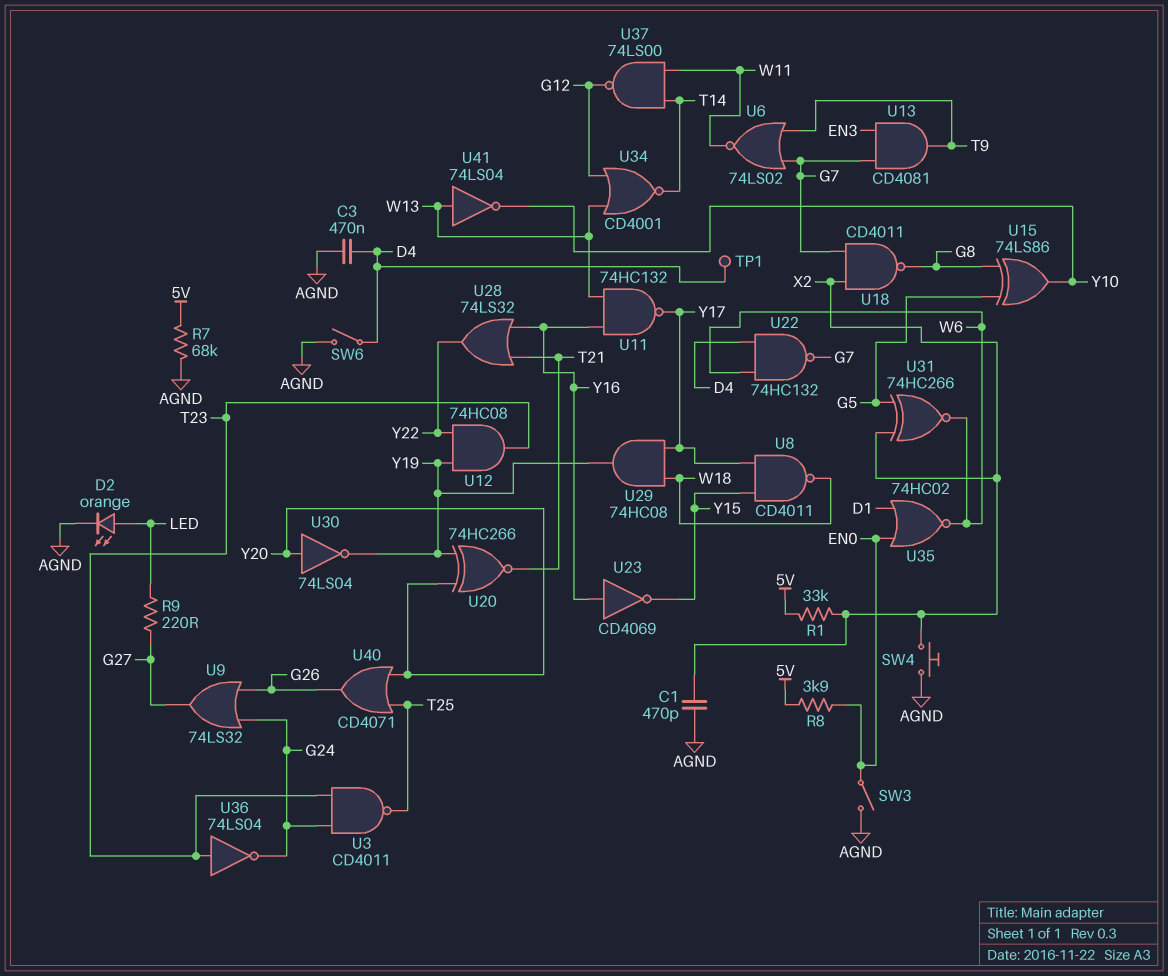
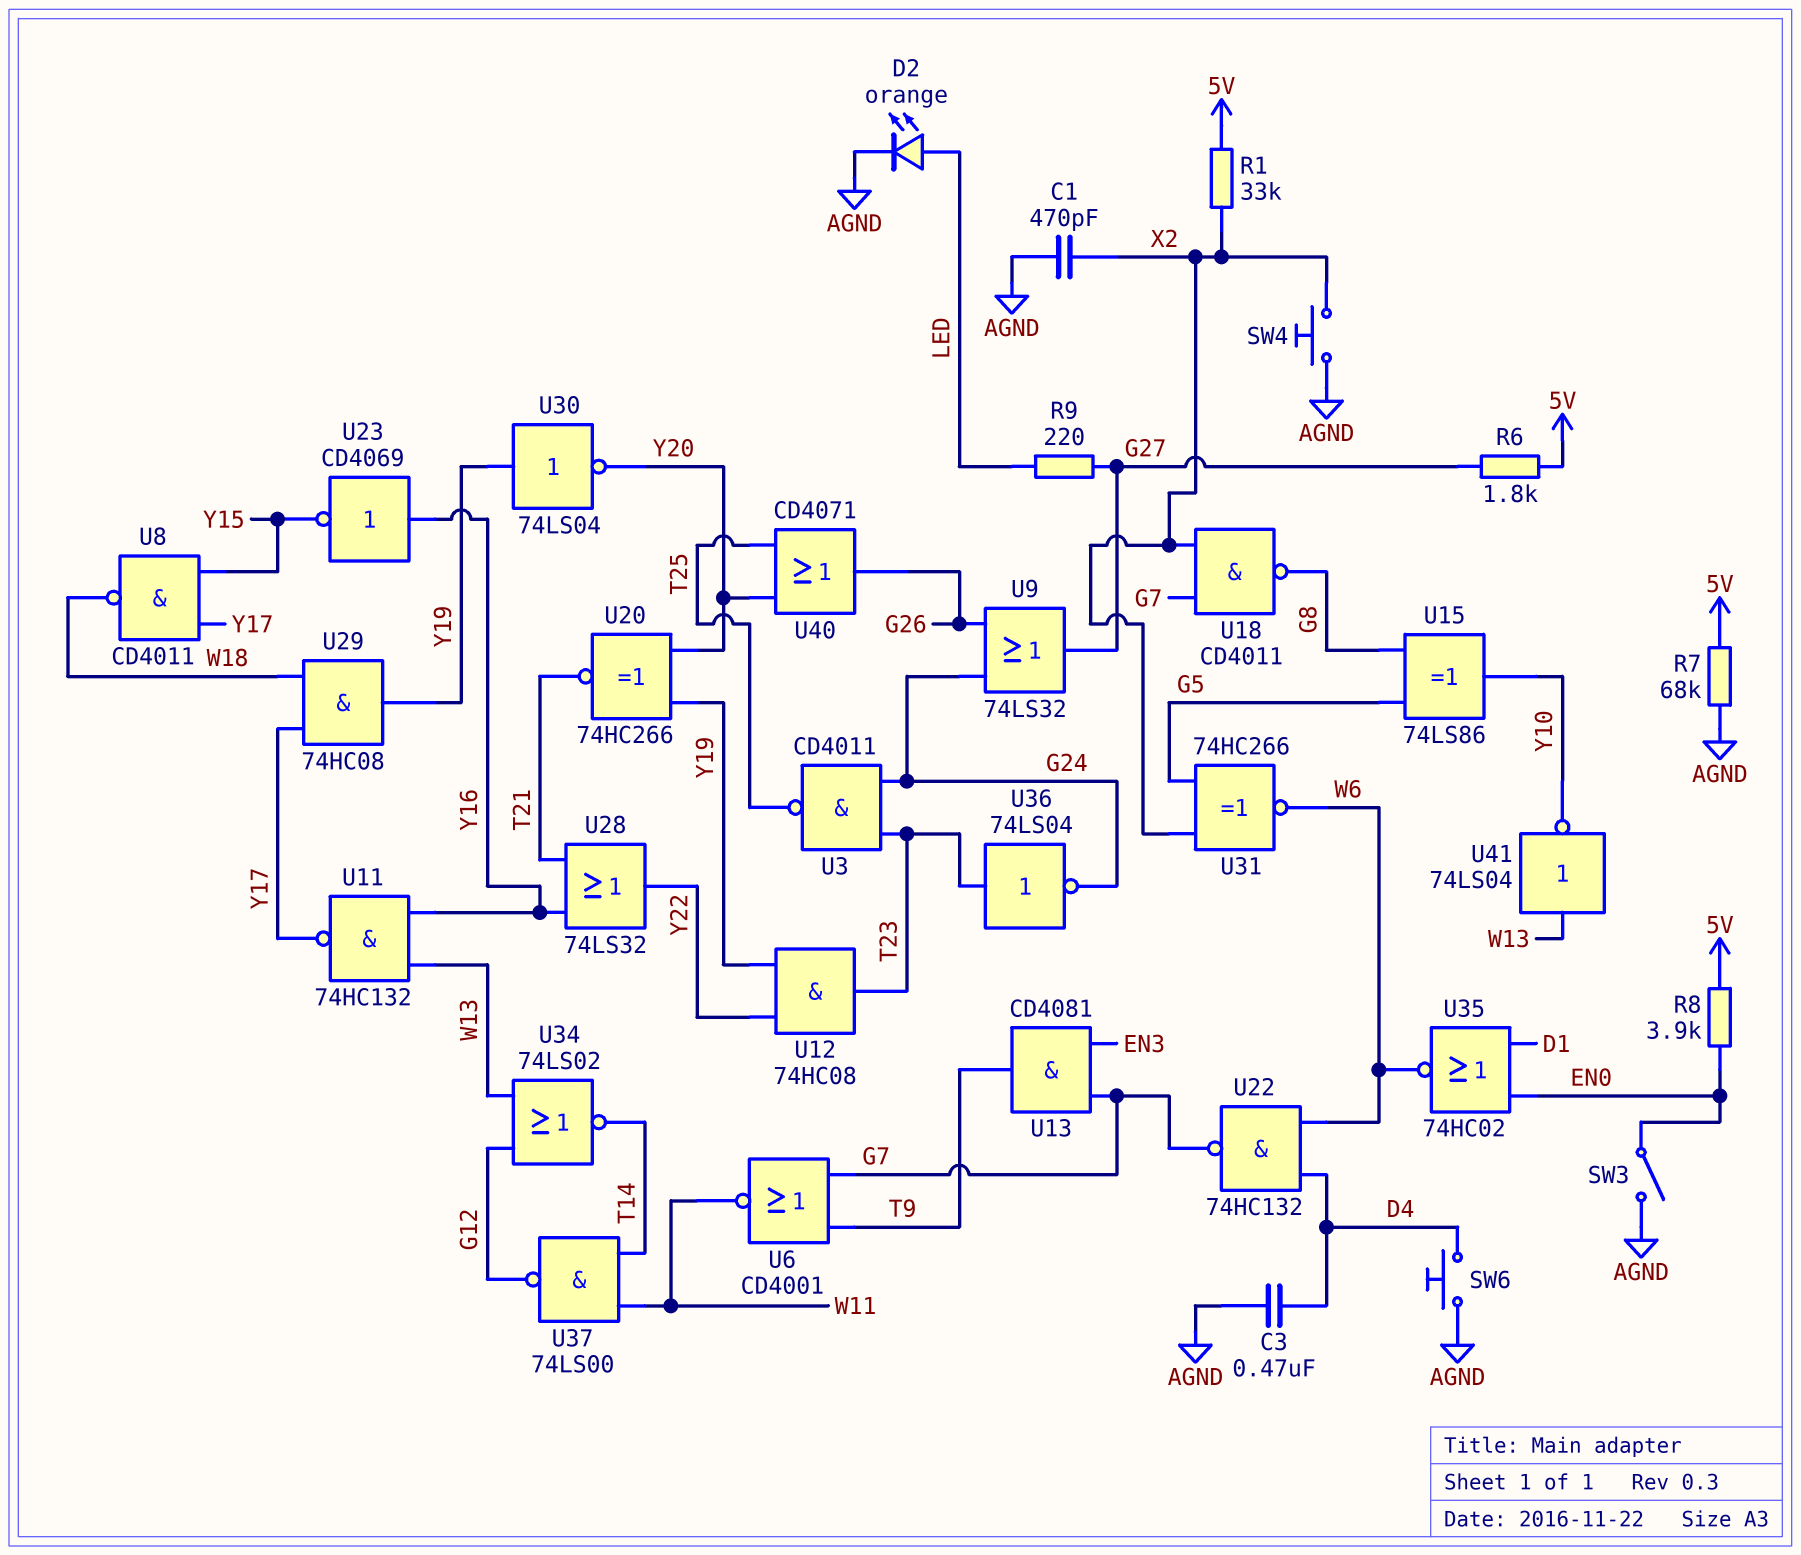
R6: none -> 1.8k (5V, G27)
SW6: switch (AGND, D4) -> button (AGND, D4)
TP1: test point (D4) -> none
U6: NOR 74LS02 (in G7, in T9, out W11) -> NOR CD4001 (in G7, in T9, out W11)
U30: NOT 74LS04 (in Y20, out Y19) -> NOT 74LS04 (in Y19, out Y20)
U34: NOR CD4001 (in G12, in W13, out T14) -> NOR 74LS02 (in G12, in W13, out T14)

